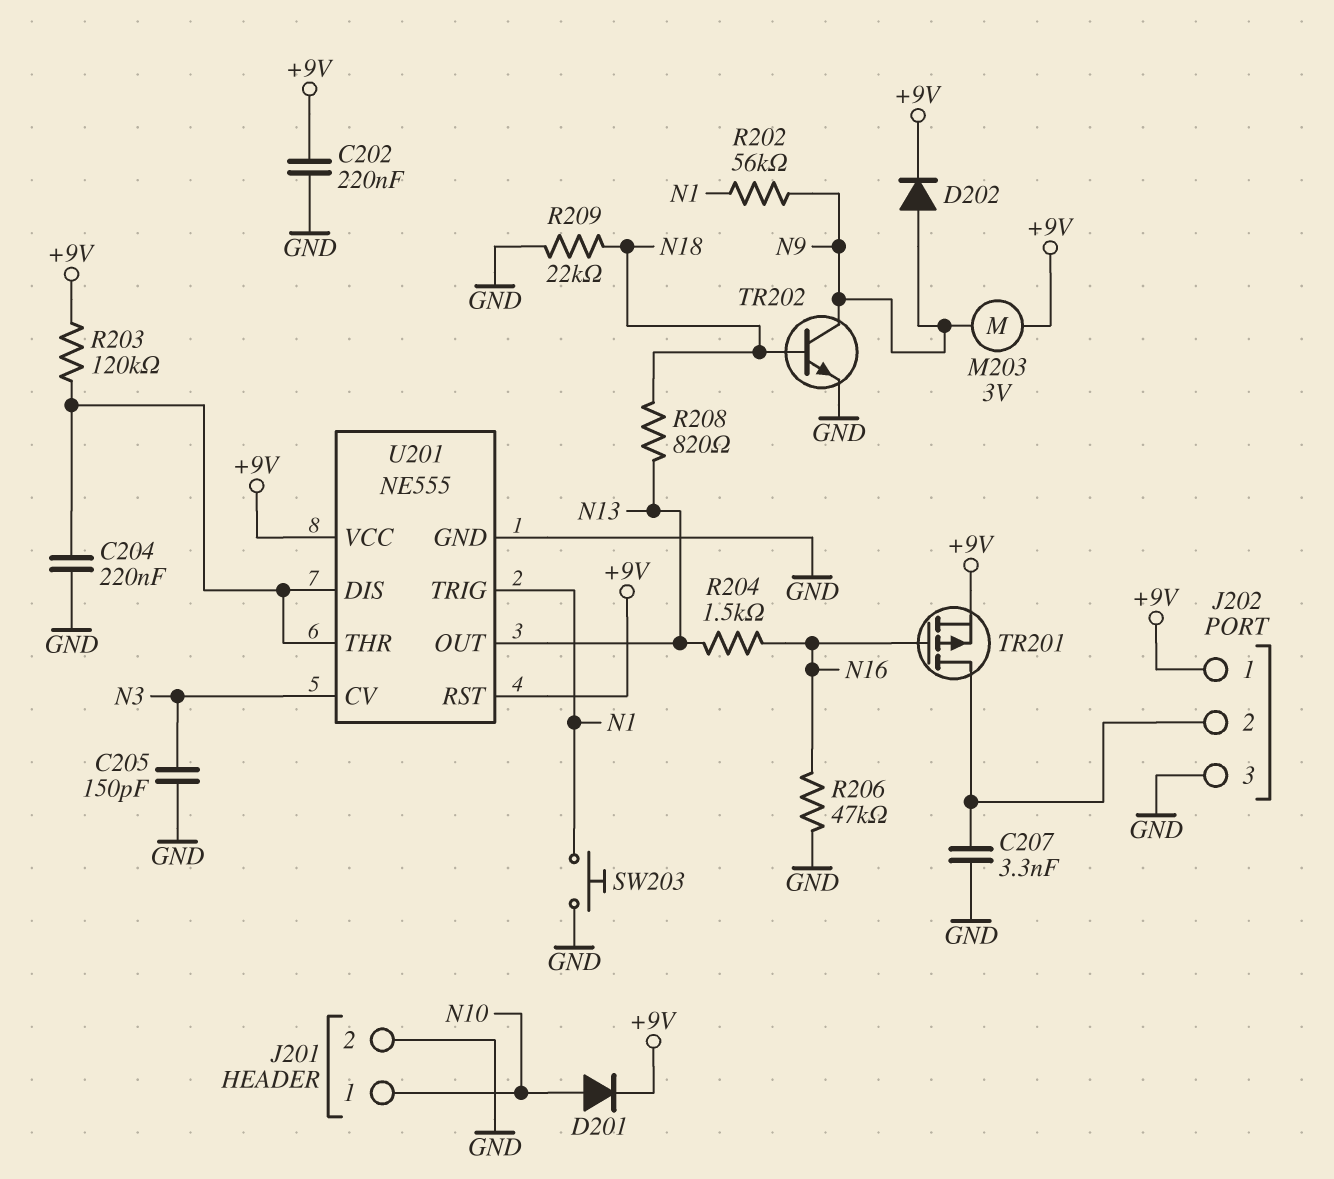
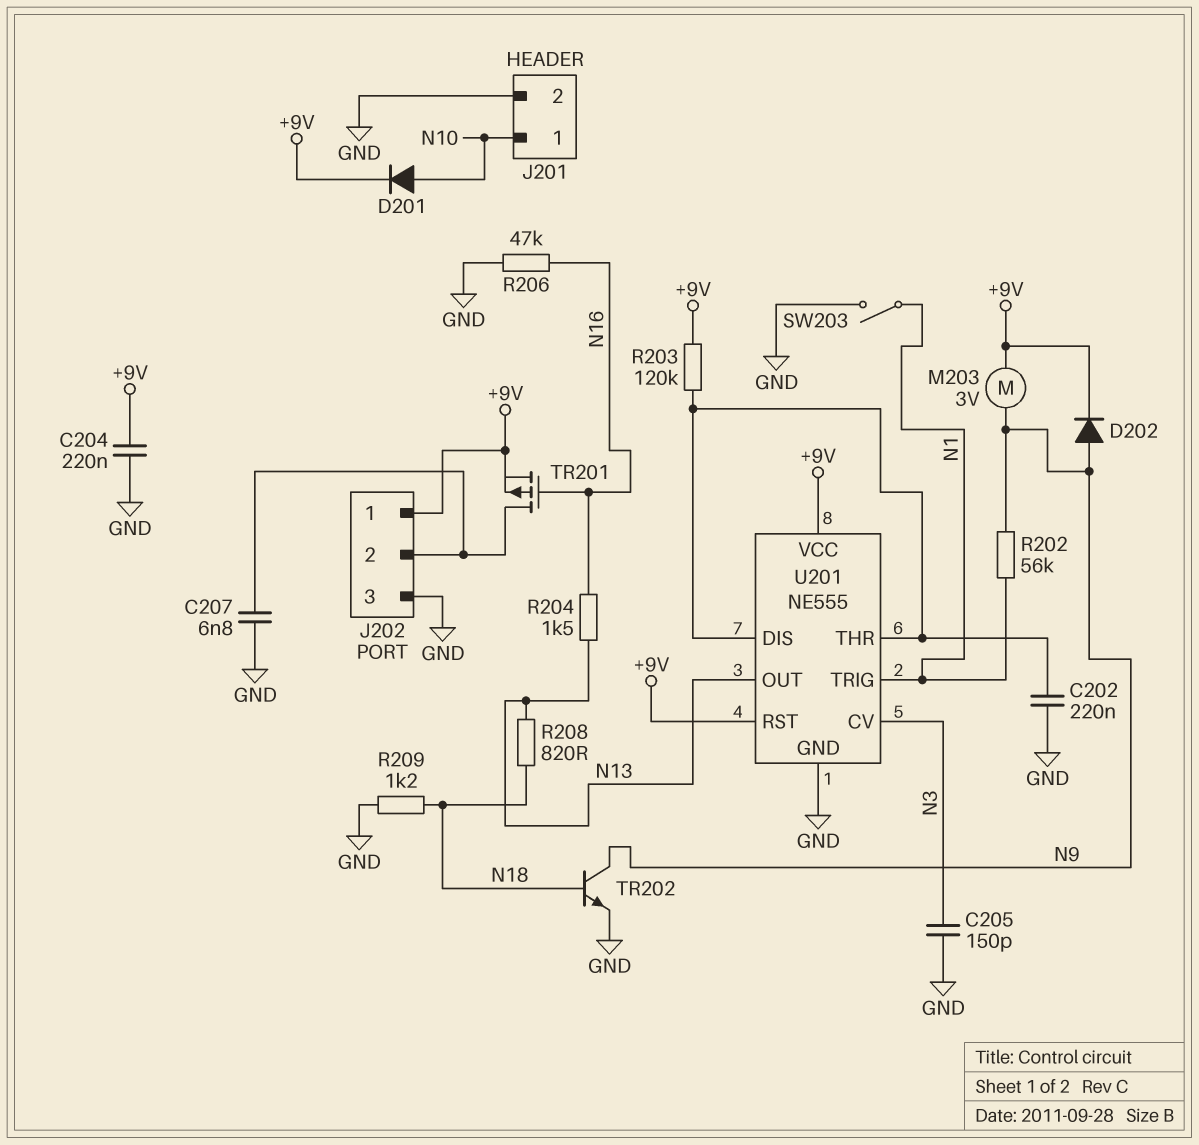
C202: 220nF (+9V, GND) -> 220nF (GND, U201/DIS)
C204: 220nF (GND, U201/DIS) -> 220nF (+9V, GND)
C207: 3.3nF (GND, J202/2) -> 6.8nF (GND, J202/2)
R209: 22k (GND, N18) -> 1.2k (GND, N18)
SW203: button (GND, N1) -> switch (GND, N1)

